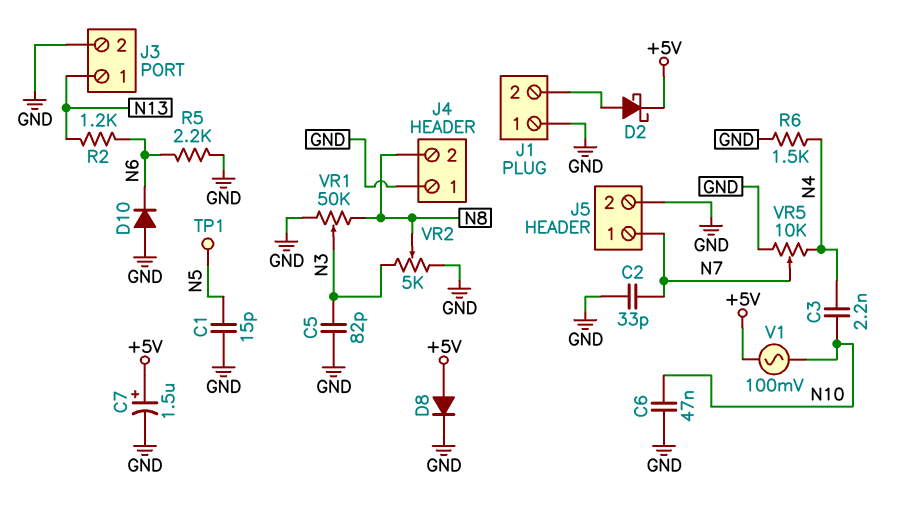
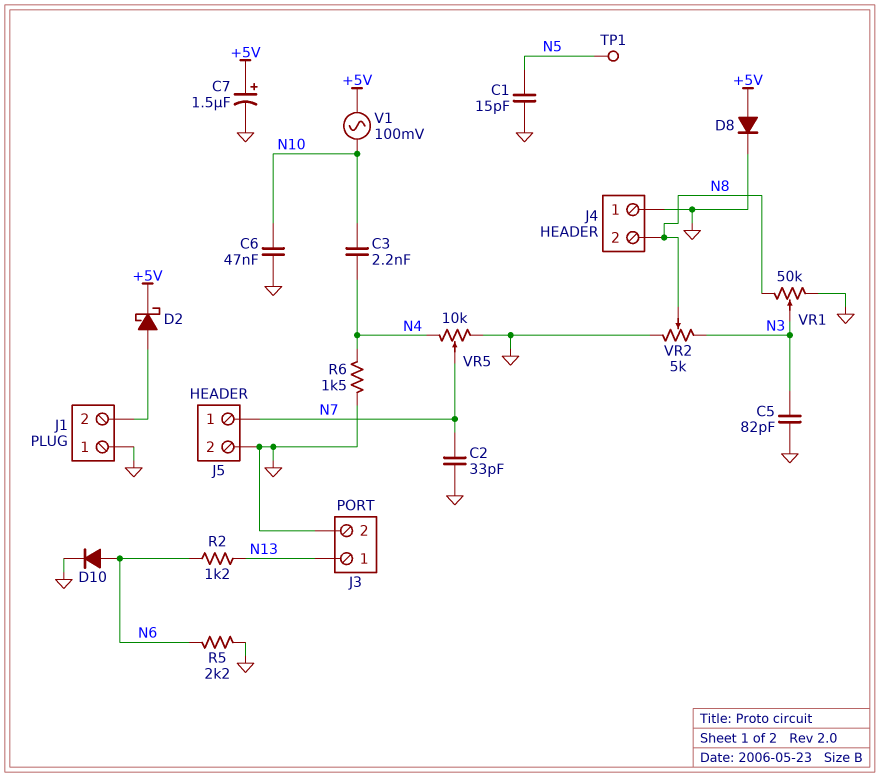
D10: diode (A GND, K N6) -> diode (A N6, K GND)

